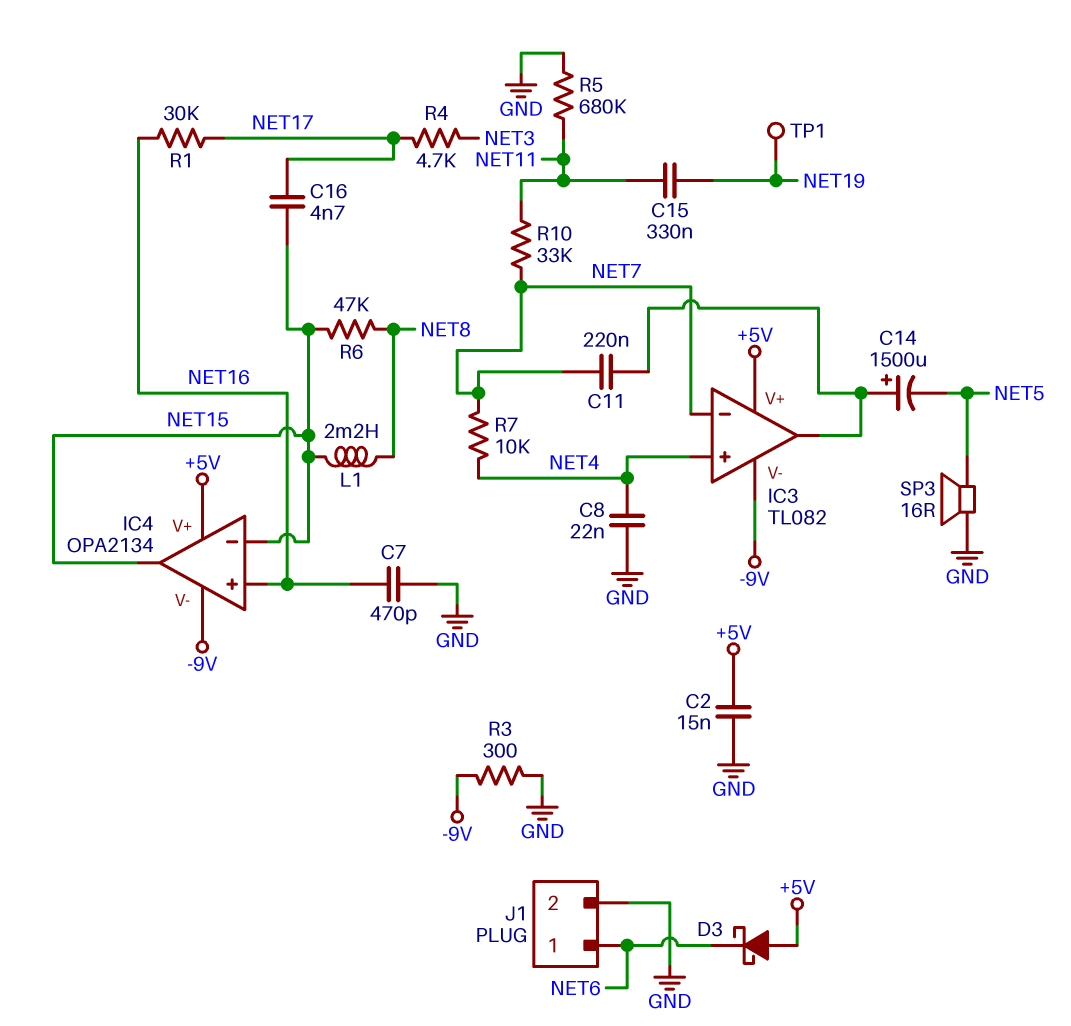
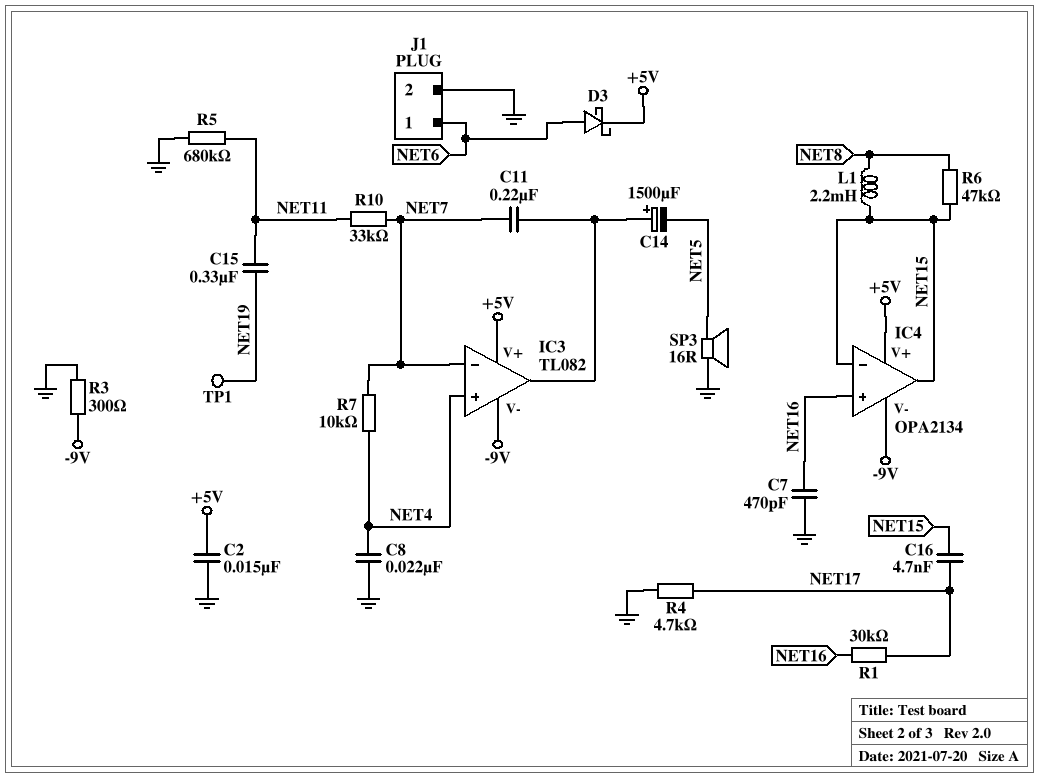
D3: schottky (A +5V, K NET6) -> schottky (A NET6, K +5V)
R4: 4.7k (NET3, NET17) -> 4.7k (GND, NET17)

